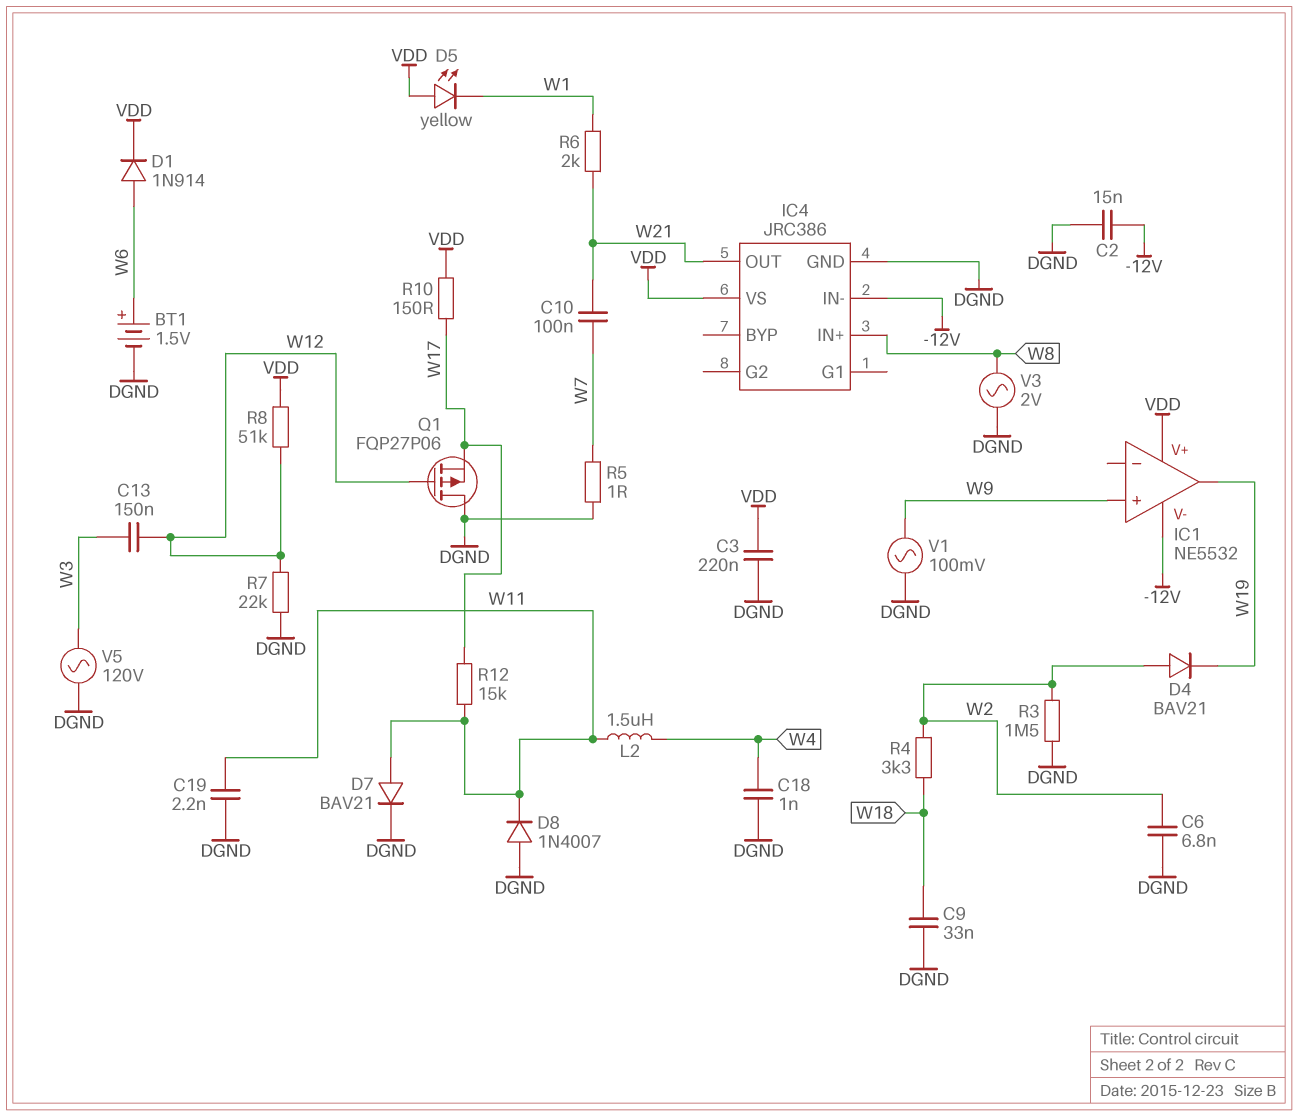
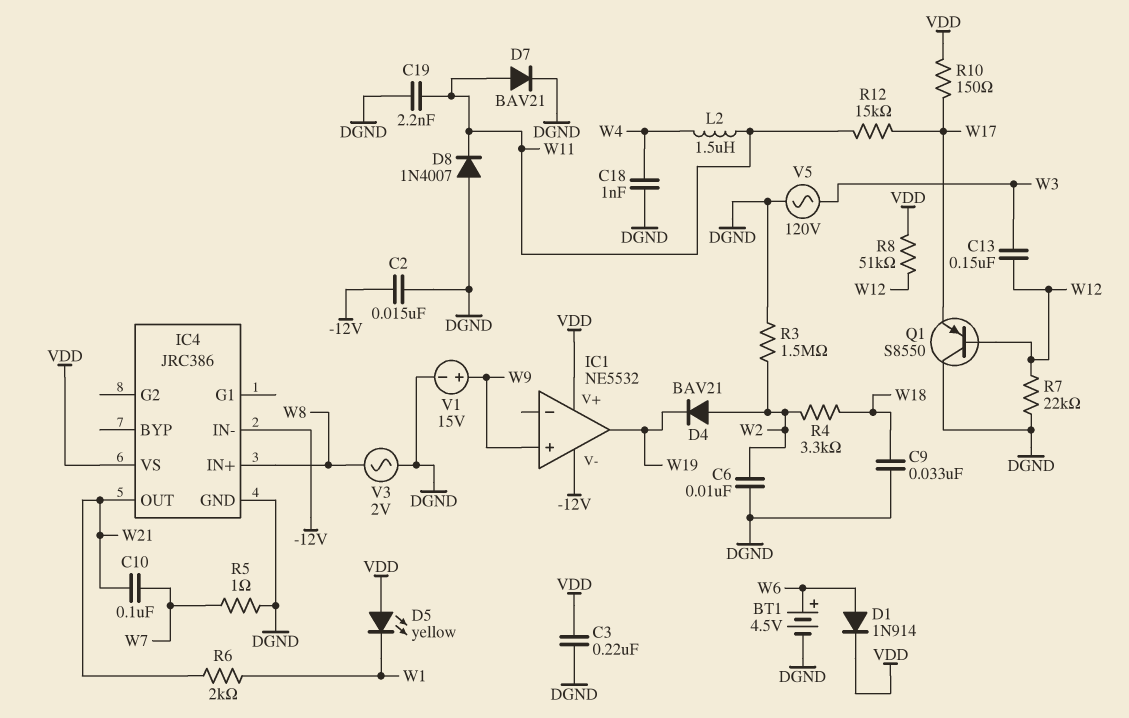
BT1: 1.5V (plus W6, minus DGND) -> 4.5V (plus W6, minus DGND)
C6: 6.8nF (DGND, W2) -> 10nF (DGND, W2)
Q1: PMOS FQP27P06 (G W12, D DGND, S W17) -> PNP S8550 (B W12, C DGND, E W17)
V1: AC 100mV (DGND, W9) -> 15V (plus W9, minus DGND)

